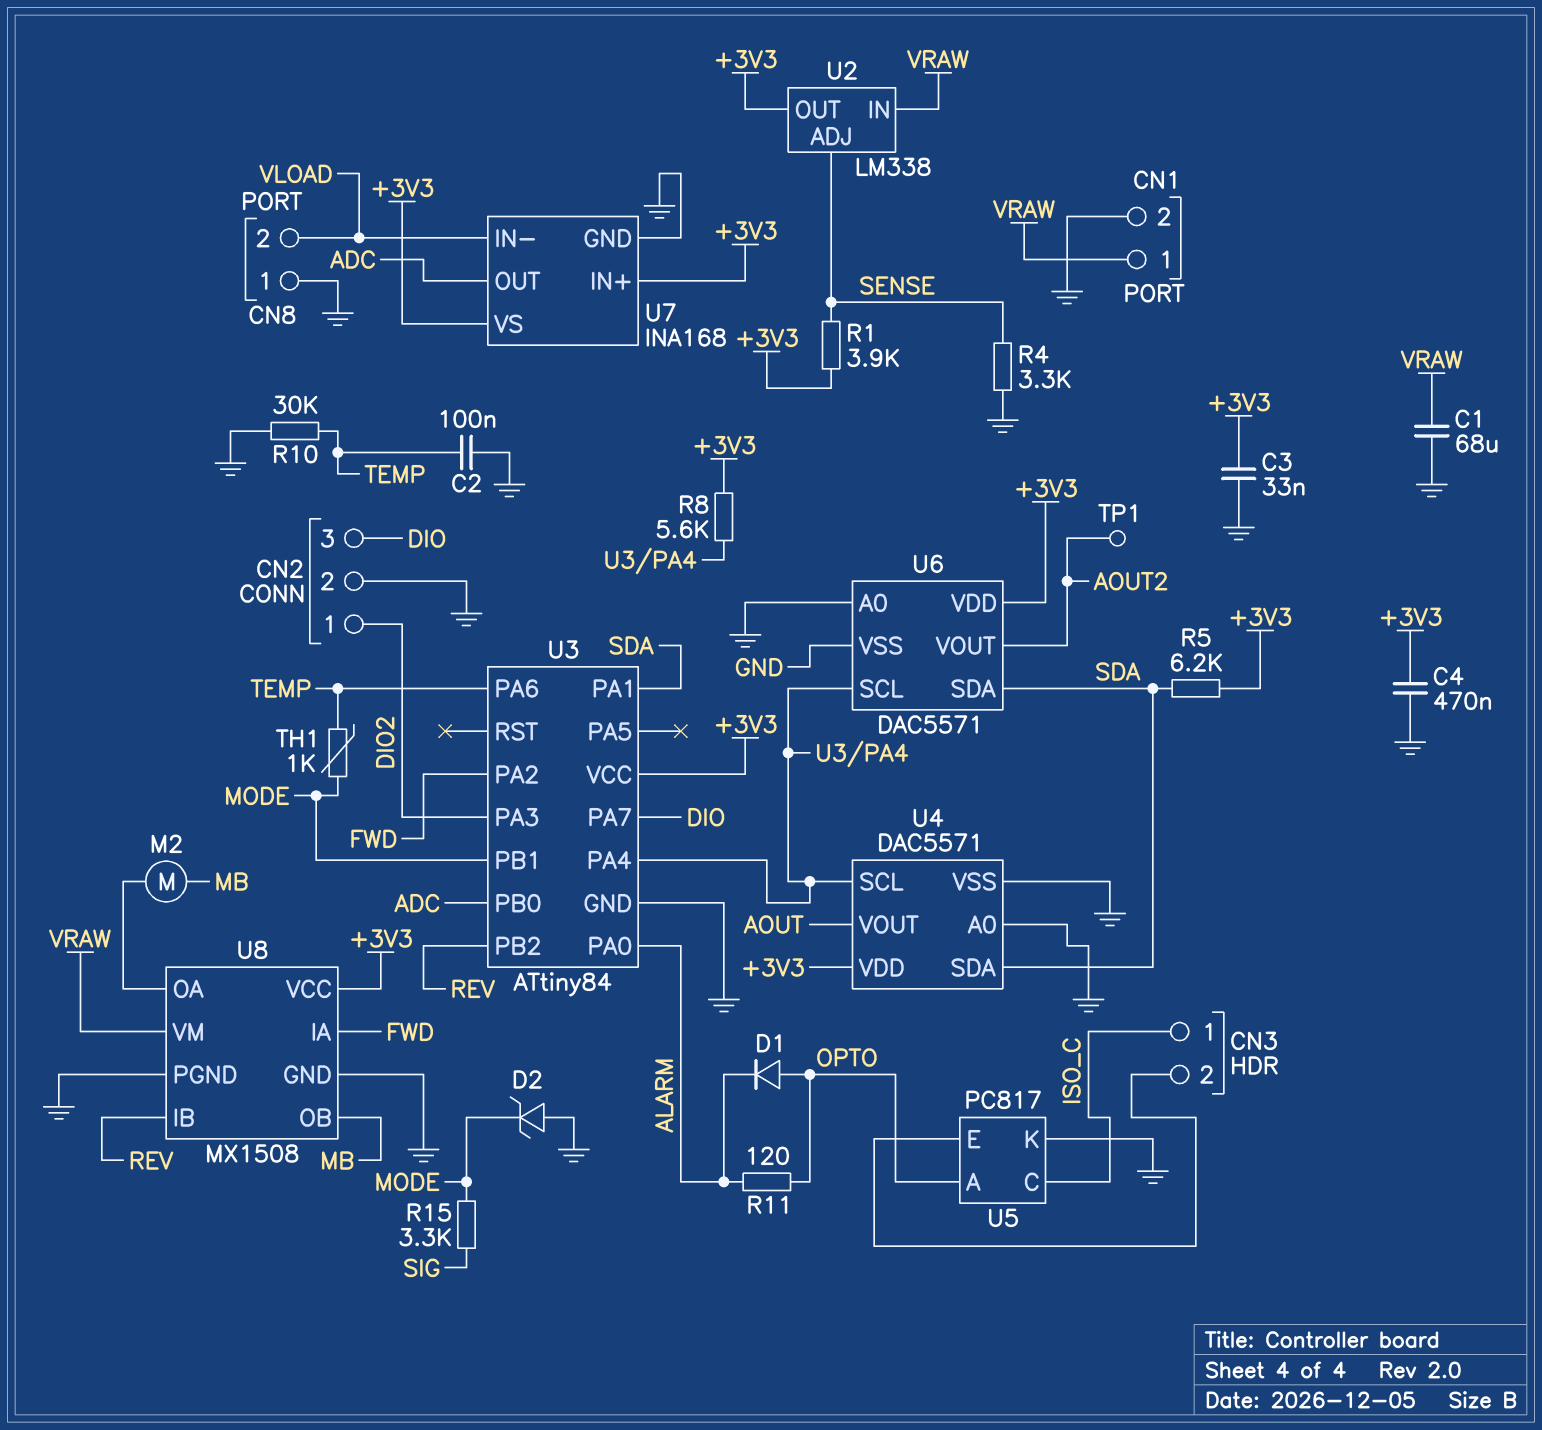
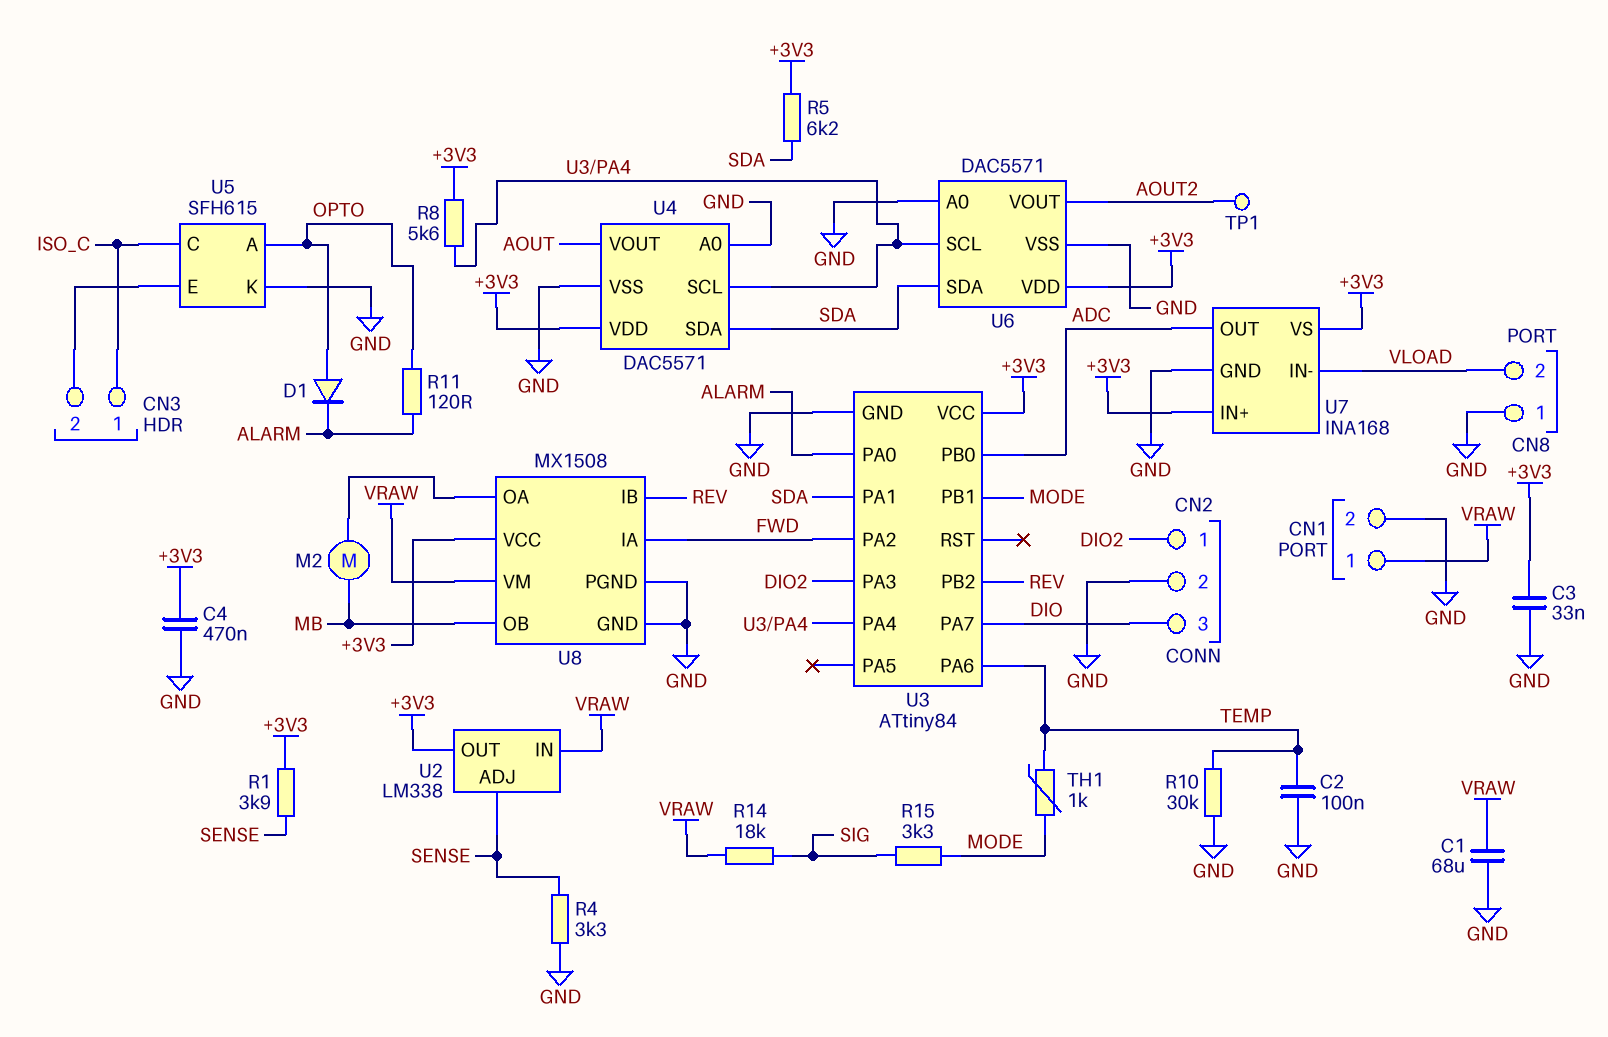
D2: zener (A GND, K MODE) -> none
R14: none -> 18k (SIG, VRAW)
U5: PC817 -> SFH615

